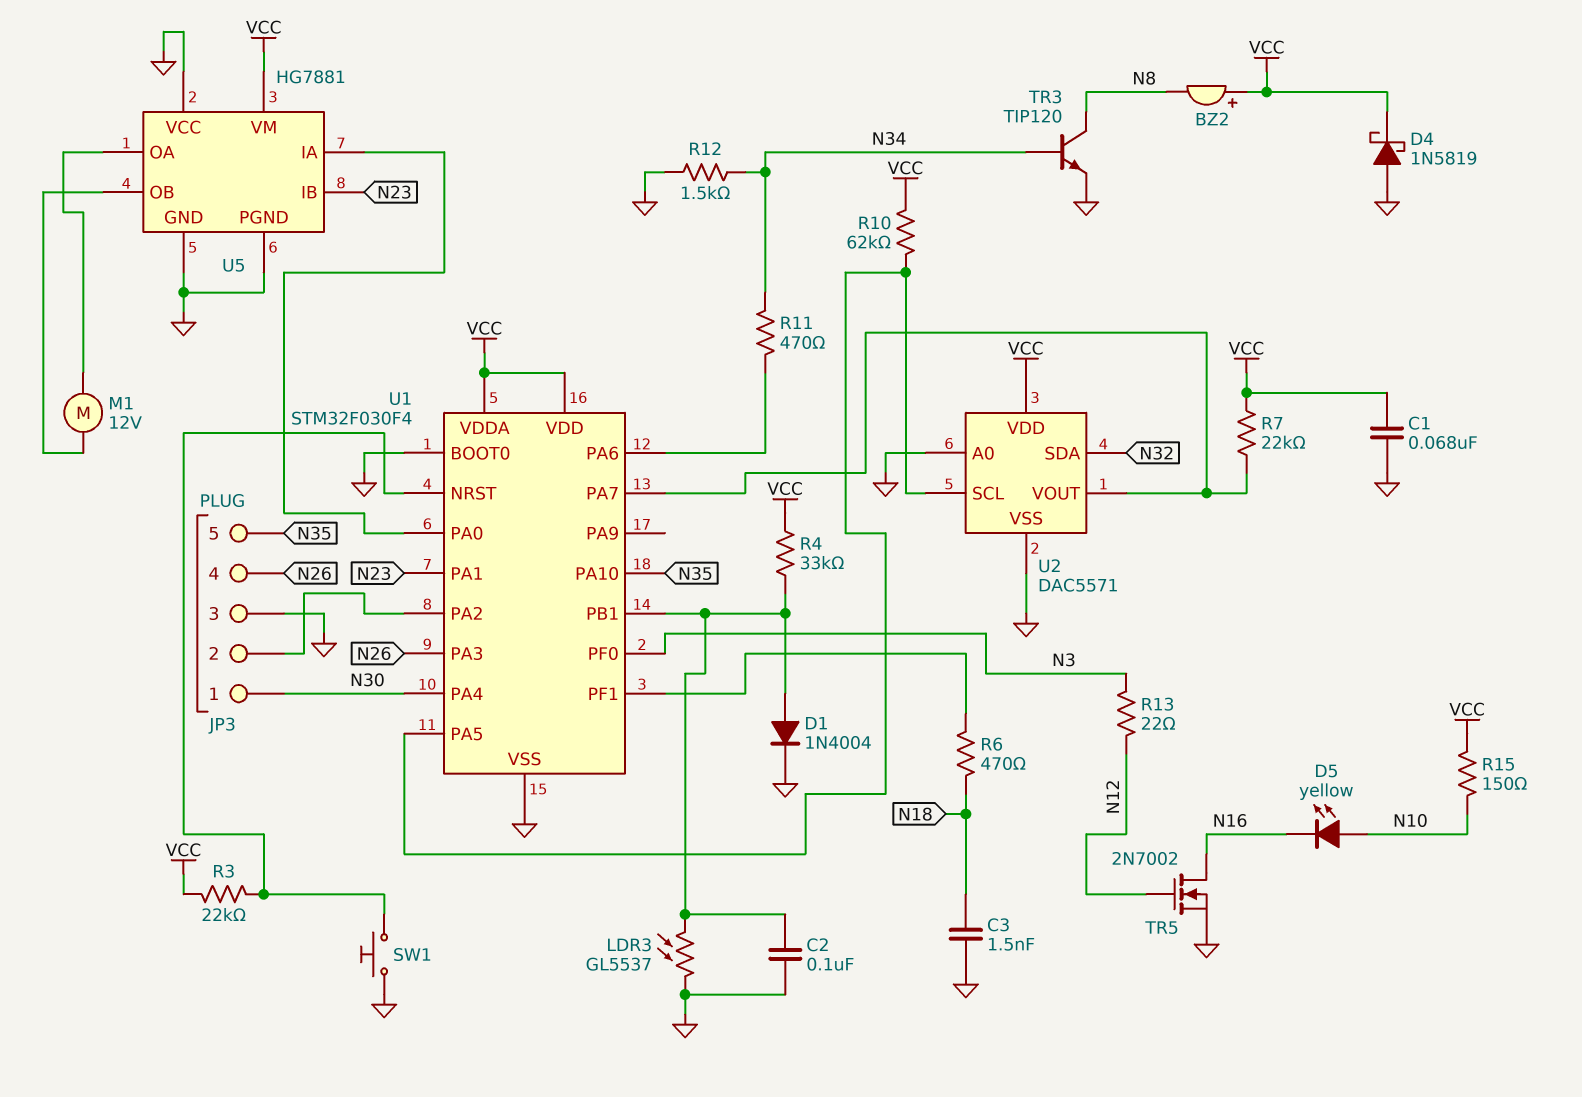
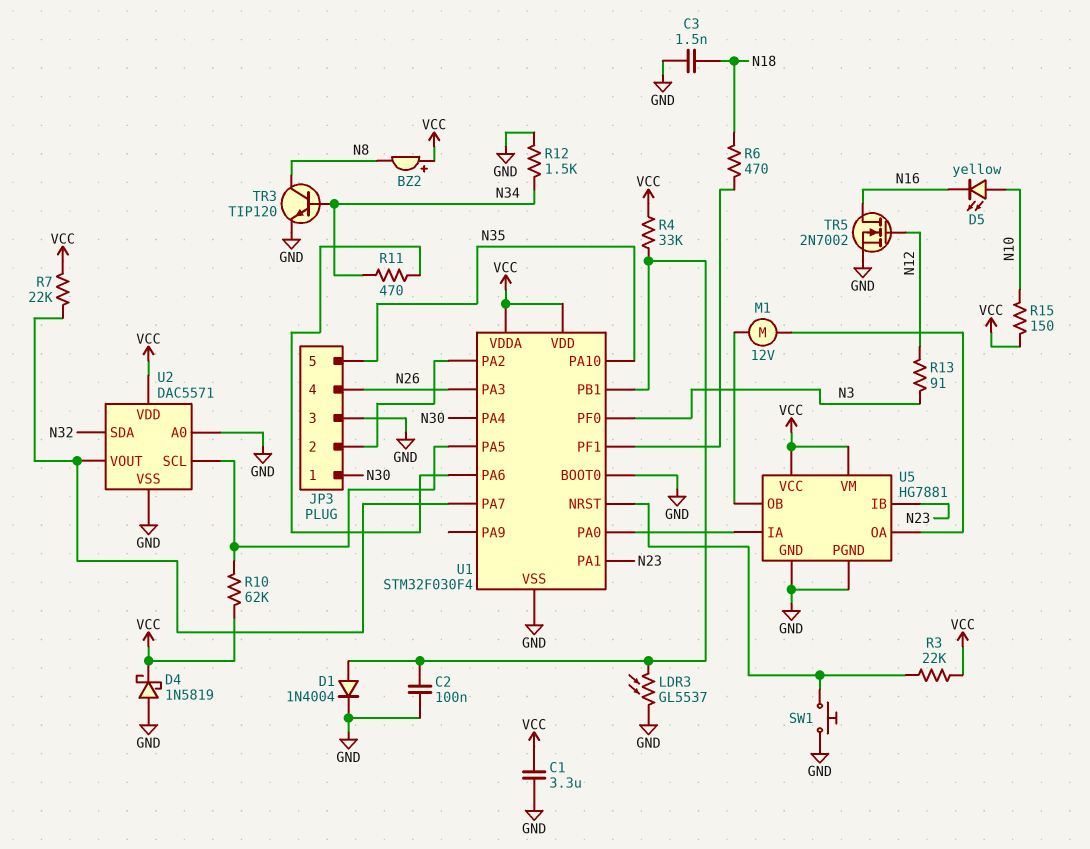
C1: 68nF (GND, VCC) -> 3.3uF (GND, VCC)
R13: 22 (N3, N12) -> 91 (N3, N12)
U5 pin VCC: GND -> VCC

